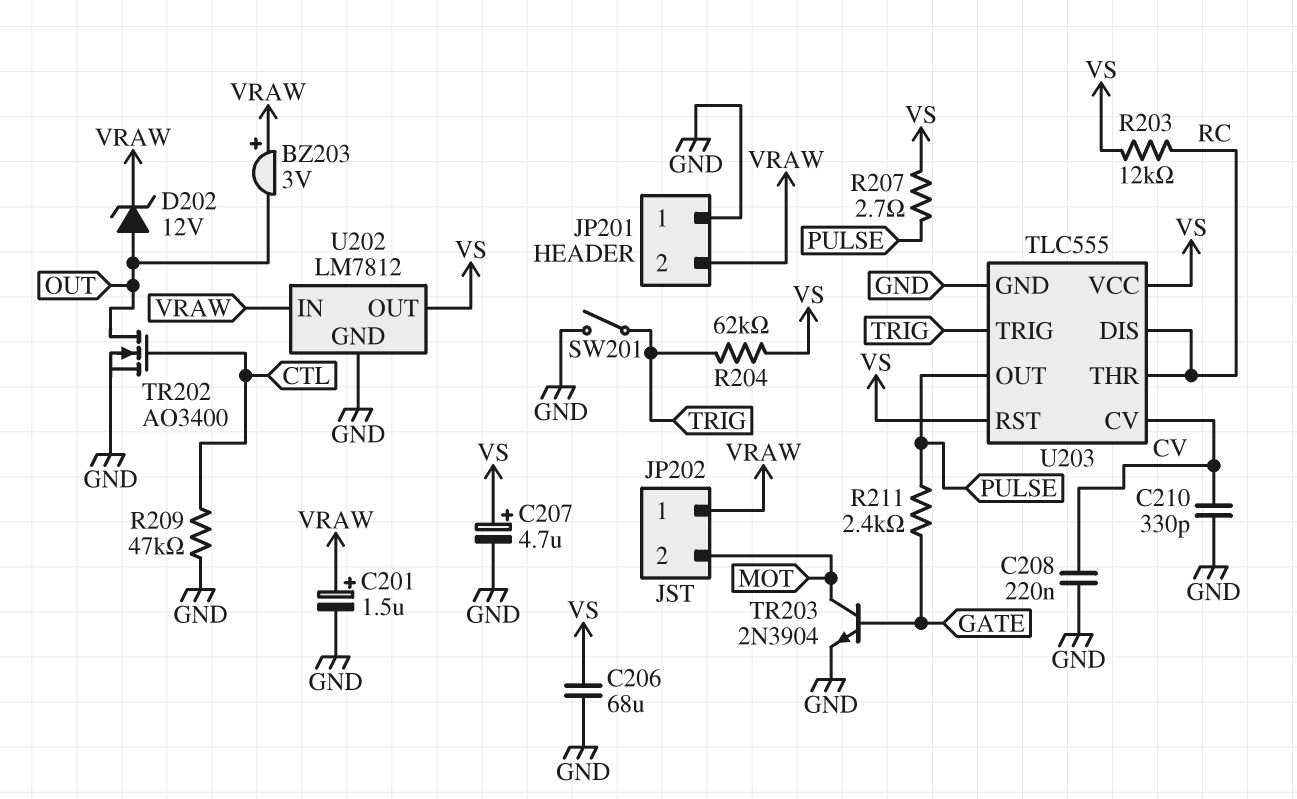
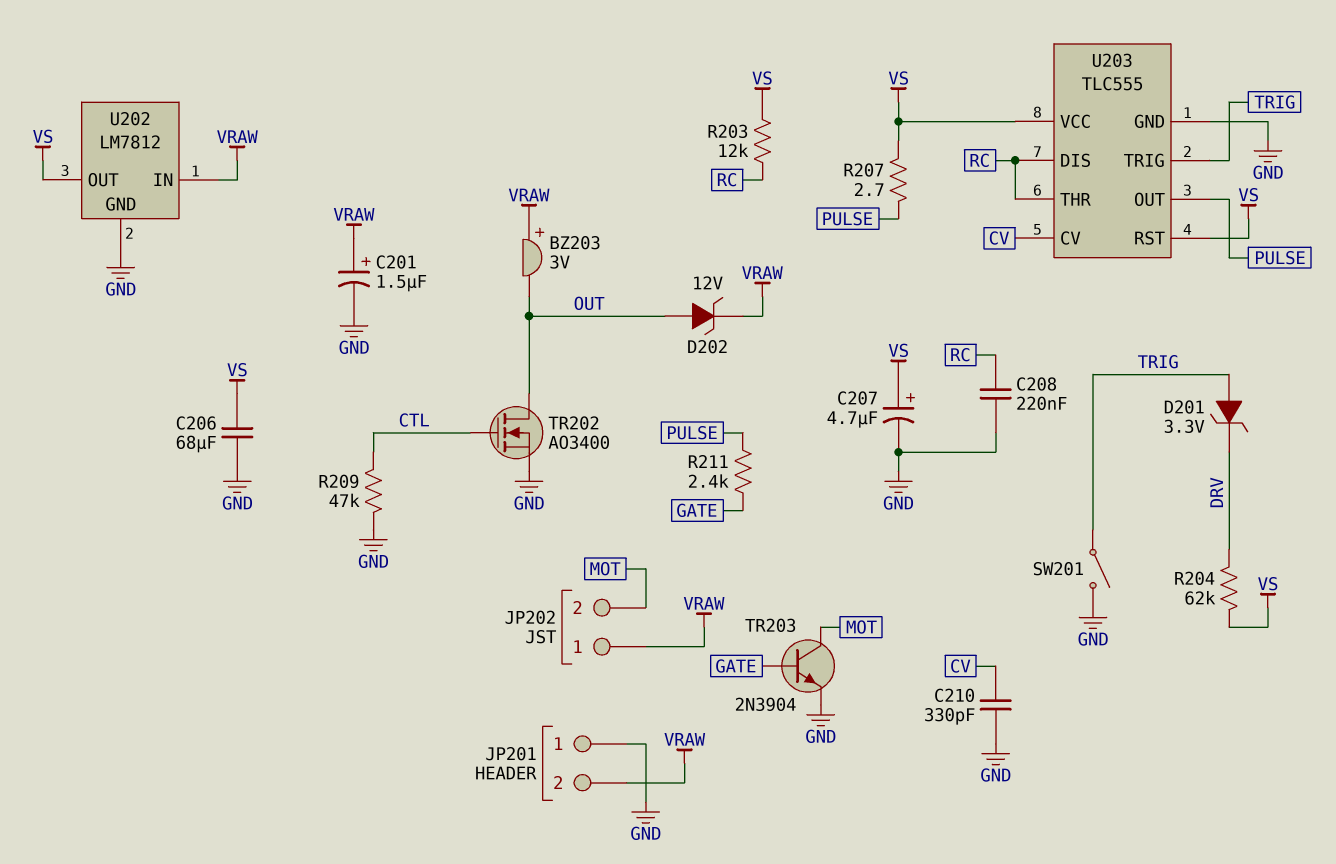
C208: 220nF (CV, GND) -> 220nF (GND, RC)
D201: none -> zener 3.3V (A TRIG, K DRV)
R204: 62k (TRIG, VS) -> 62k (DRV, VS)

